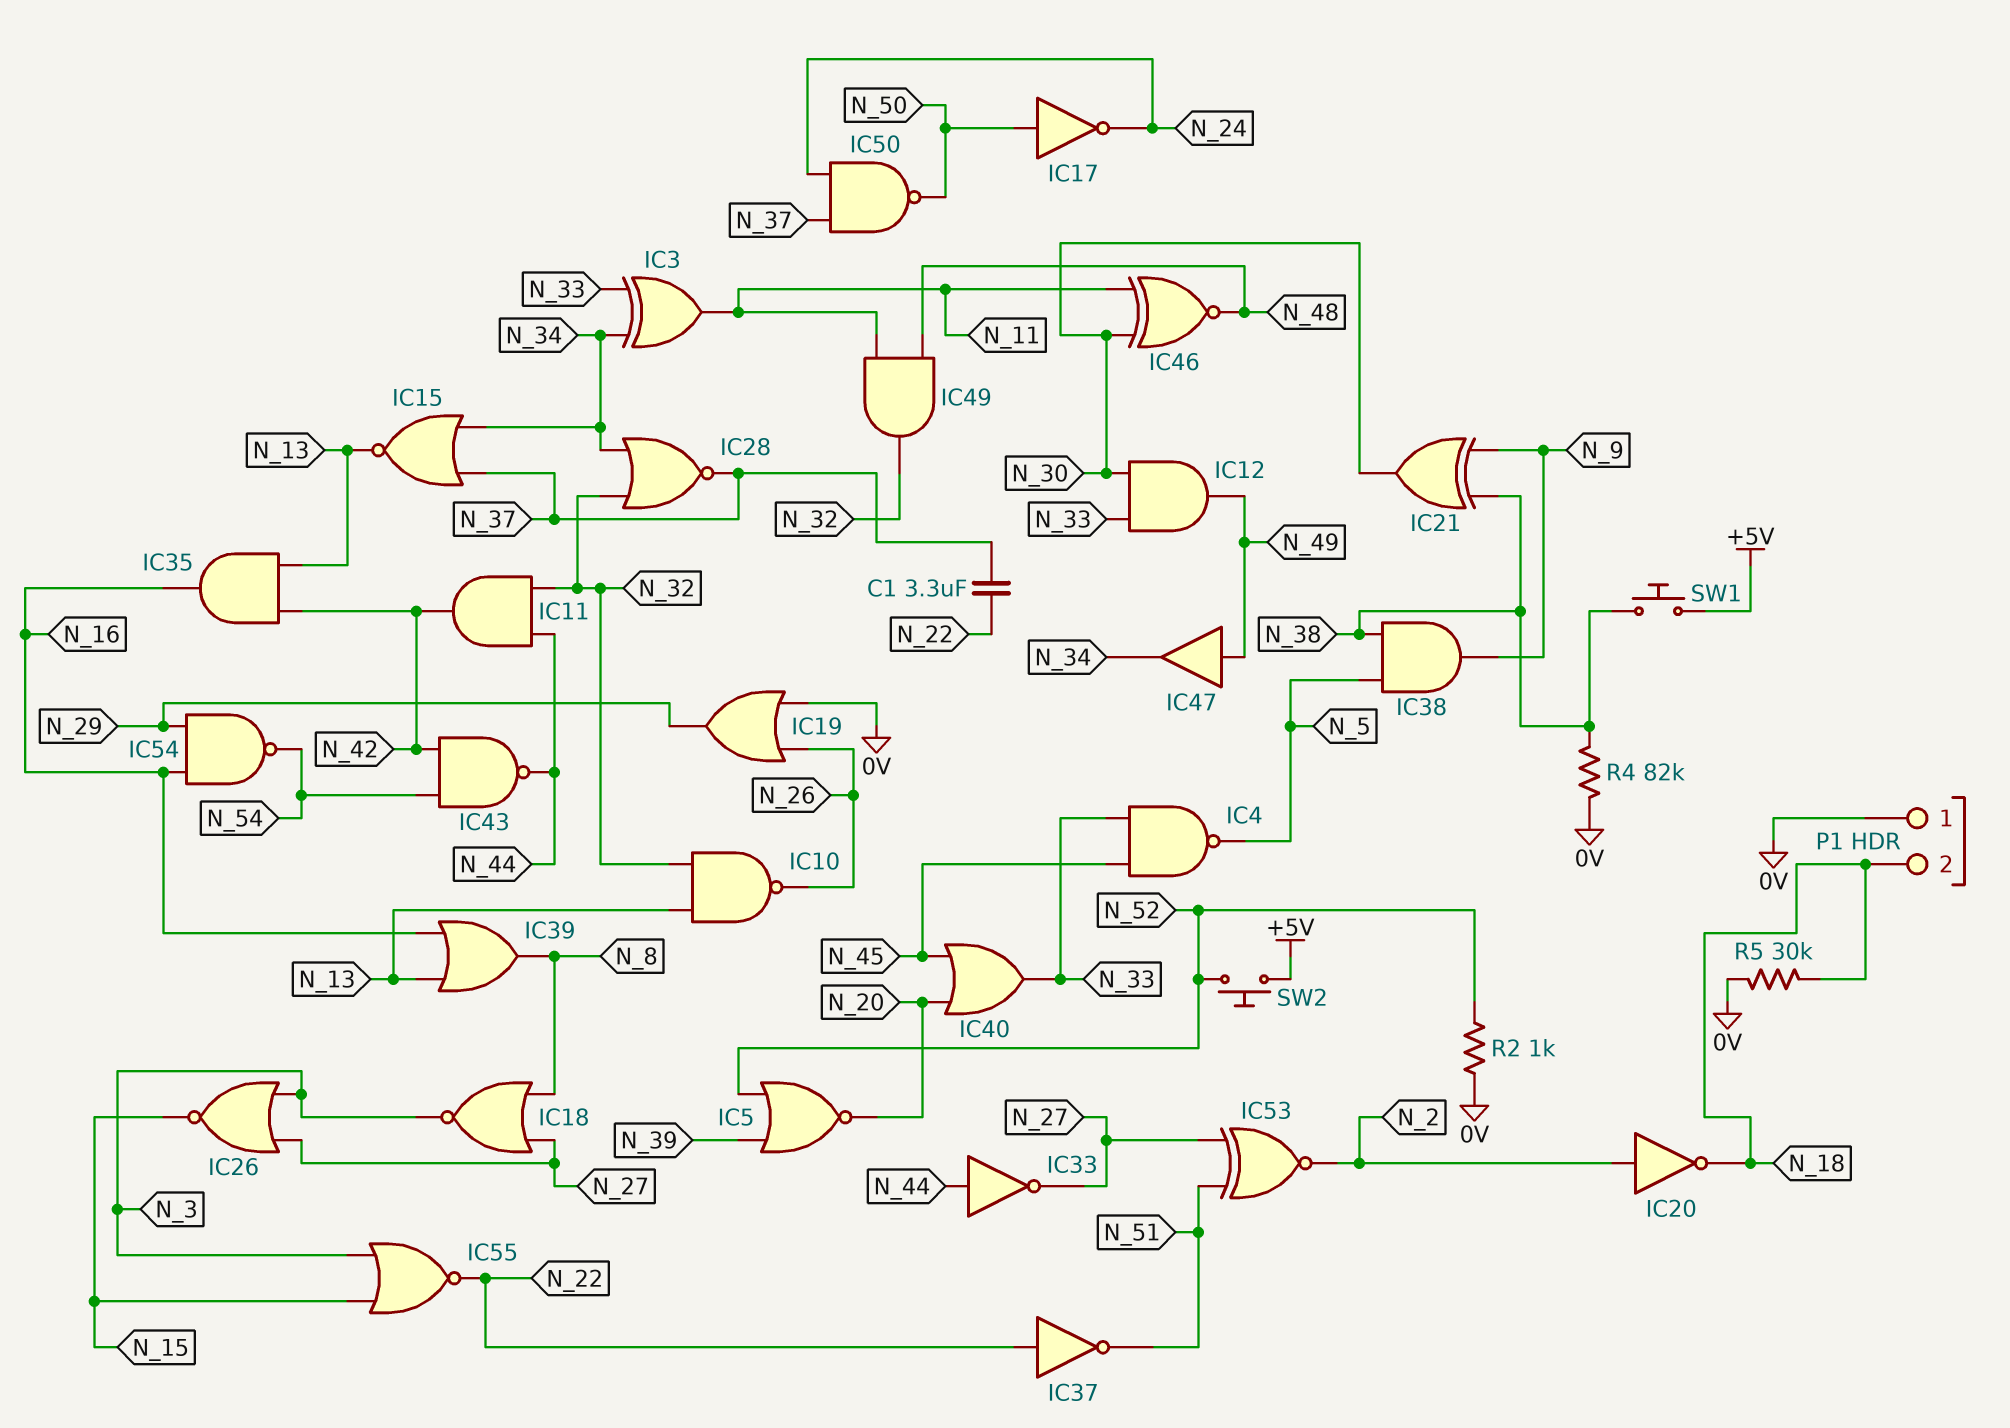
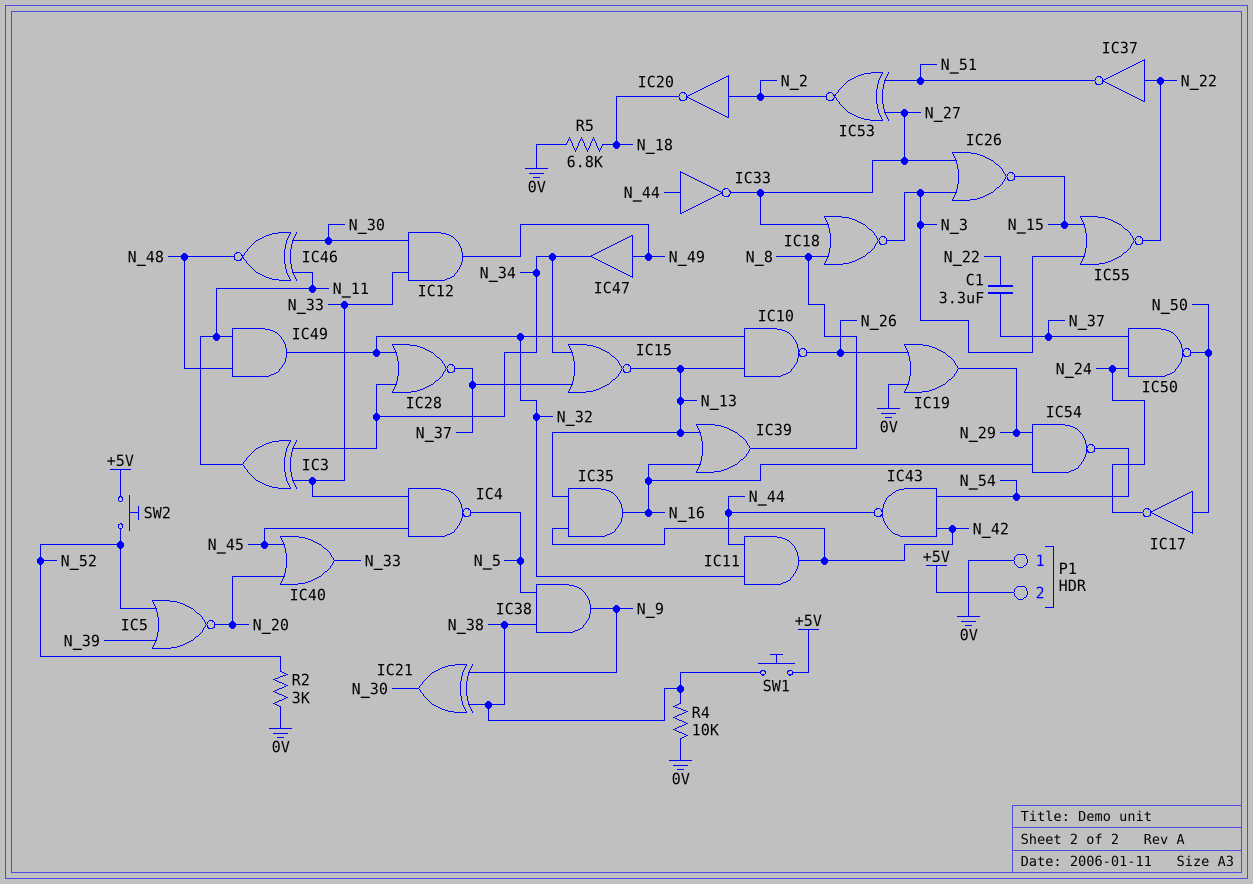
P1 pin 2: N_18 -> +5V
R2: 1k (0V, N_52) -> 3k (0V, N_52)
R4: 82k (0V, N_38) -> 10k (0V, N_38)
R5: 30k (0V, N_18) -> 6.8k (0V, N_18)

